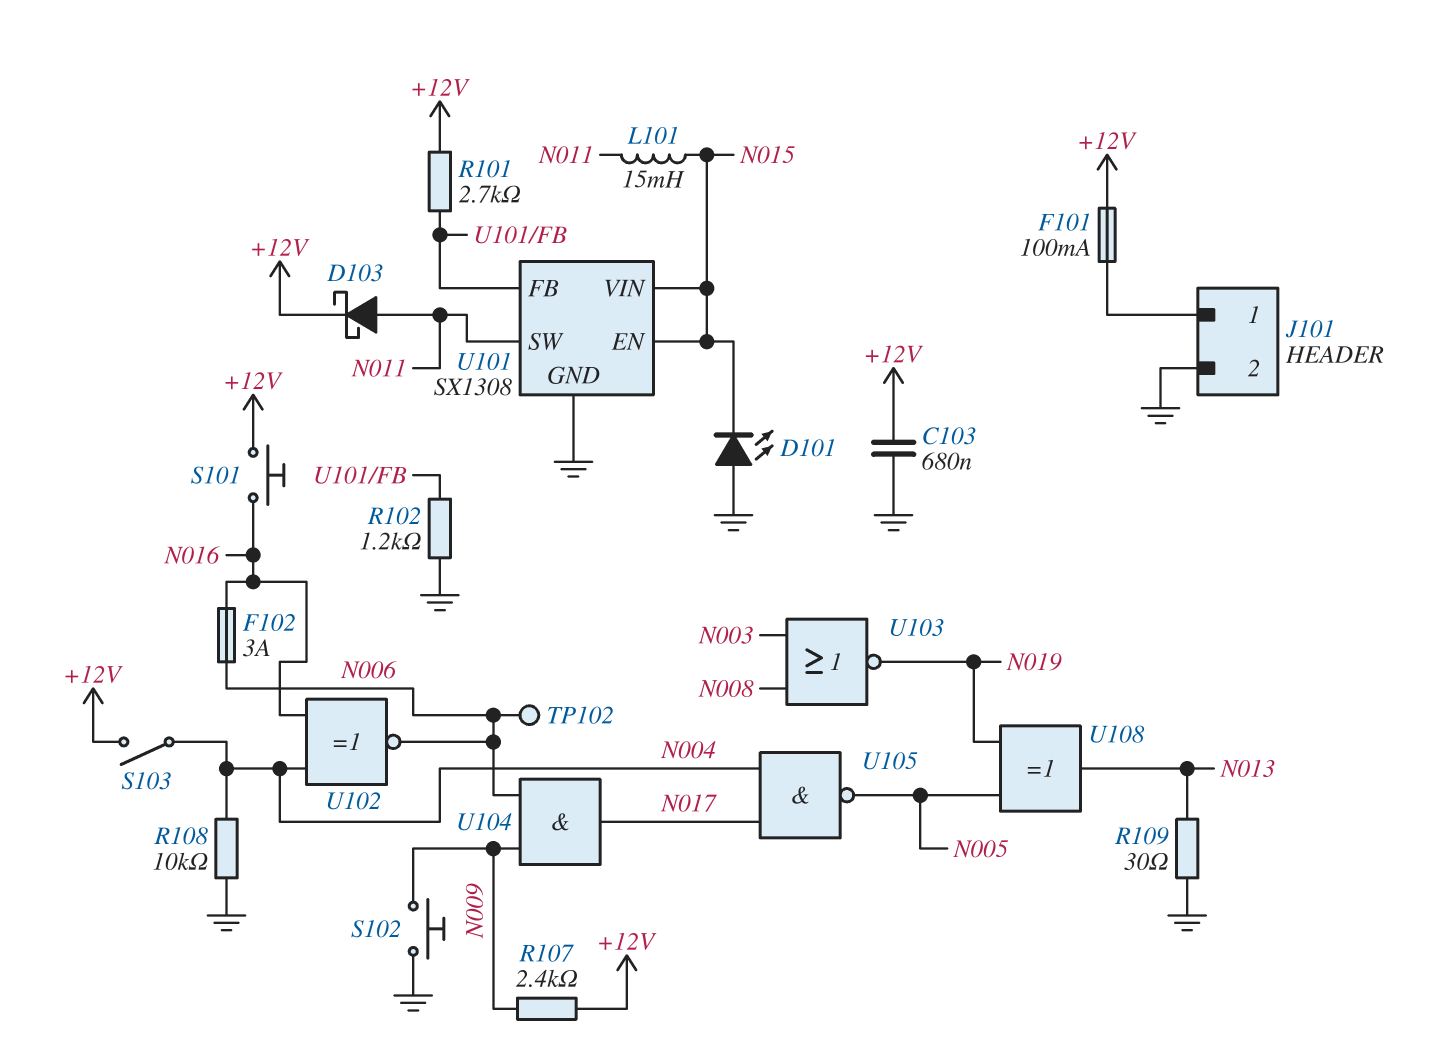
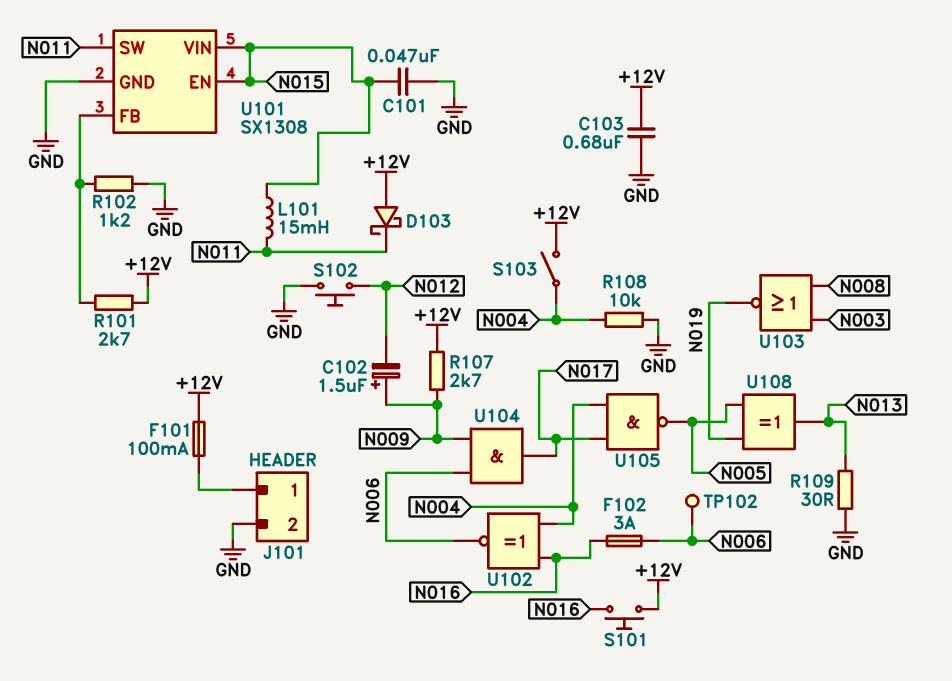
C101: none -> 47nF (GND, N015)
C102: none -> 1.5uF (plus N009, minus N012)
D101: LED (A GND, K N015) -> none
D103: schottky (A N011, K +12V) -> schottky (A +12V, K N011)
R107: 2.4k (+12V, N009) -> 2.7k (+12V, N009)
S102: button (GND, N009) -> button (GND, N012)

